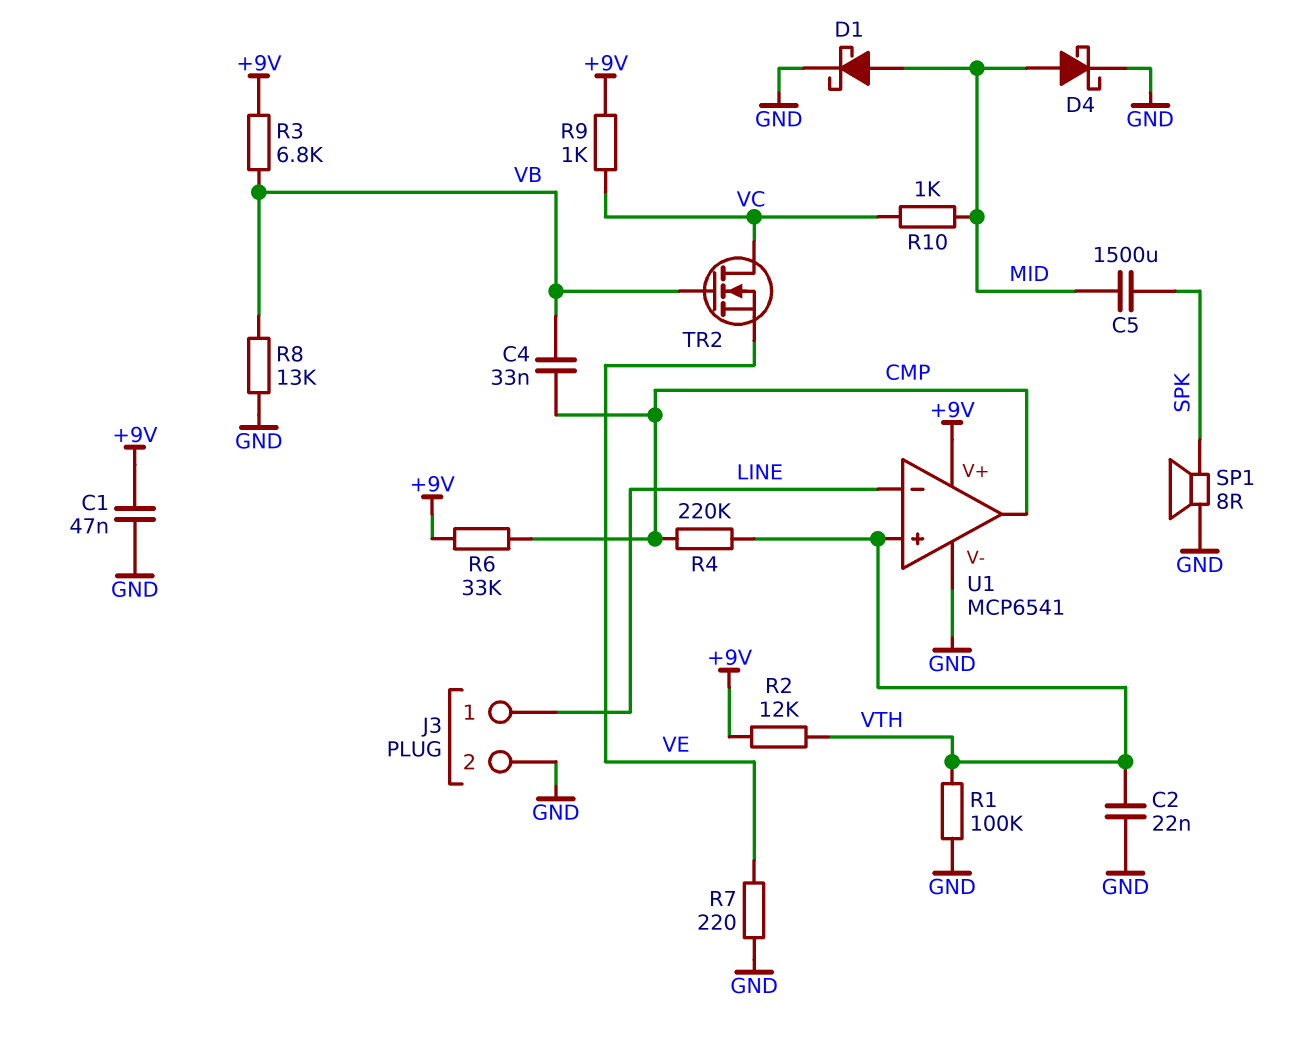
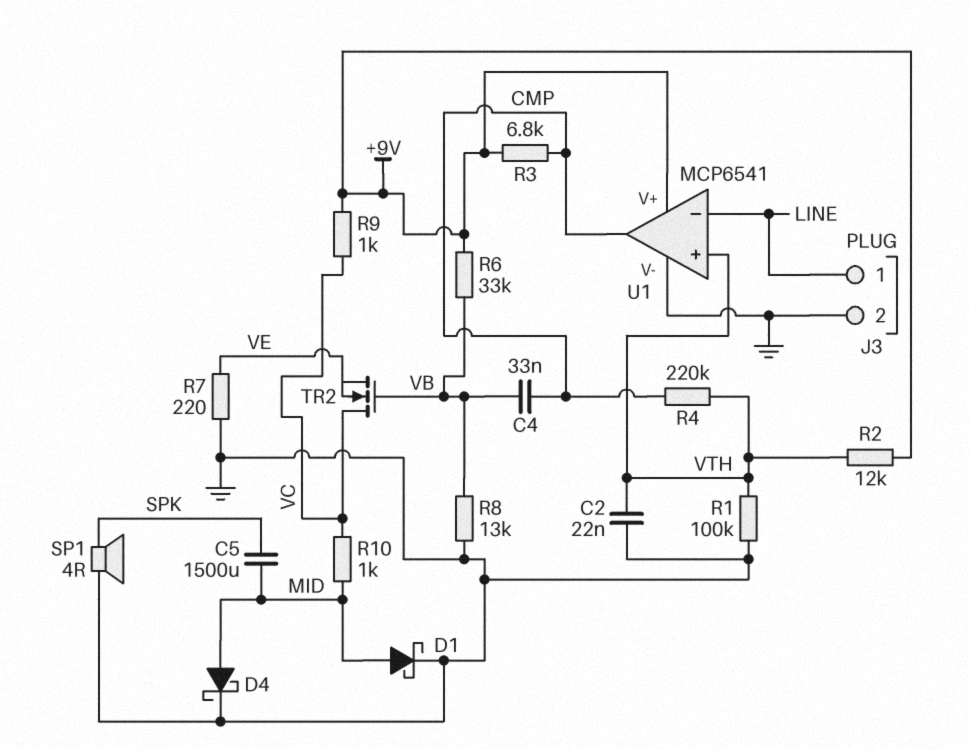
C1: 47nF (+9V, GND) -> none
R3: 6.8k (+9V, VB) -> 6.8k (+9V, CMP)
R6: 33k (+9V, CMP) -> 33k (+9V, VB)
SP1: speaker 8R (GND, SPK) -> speaker 4R (GND, SPK)

